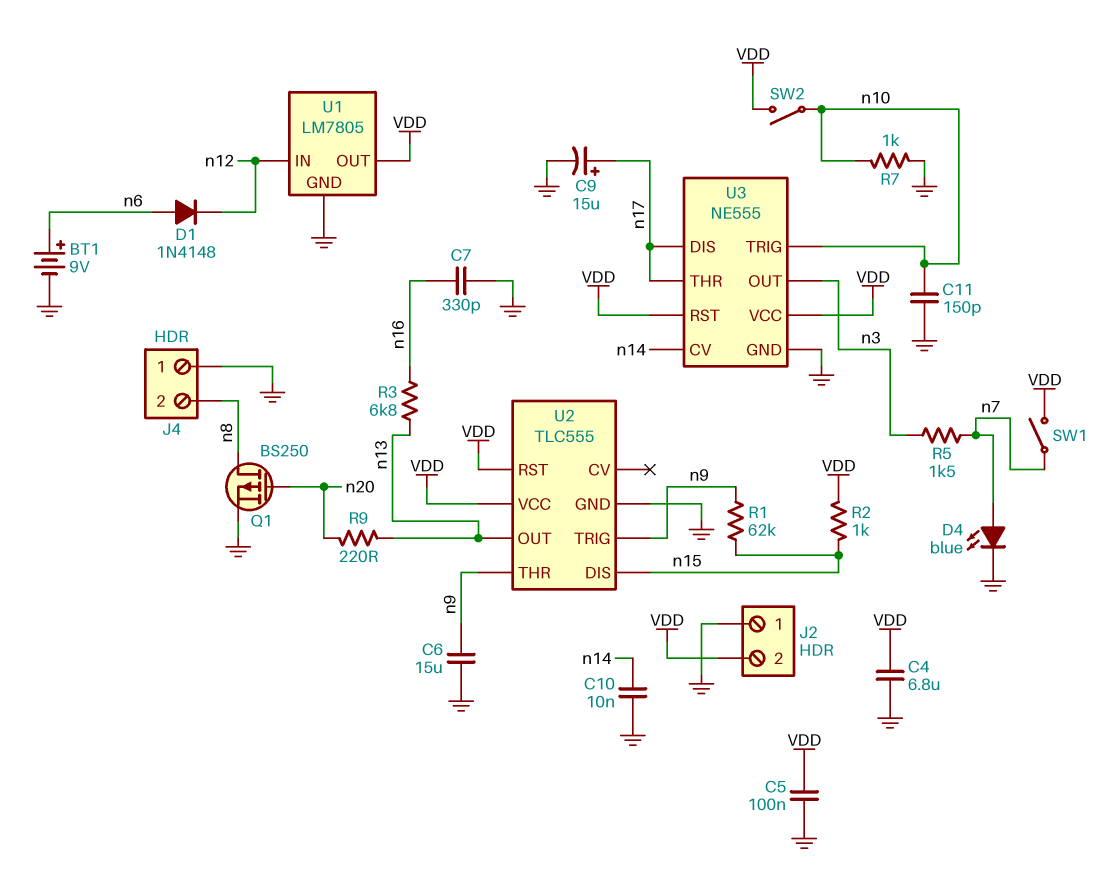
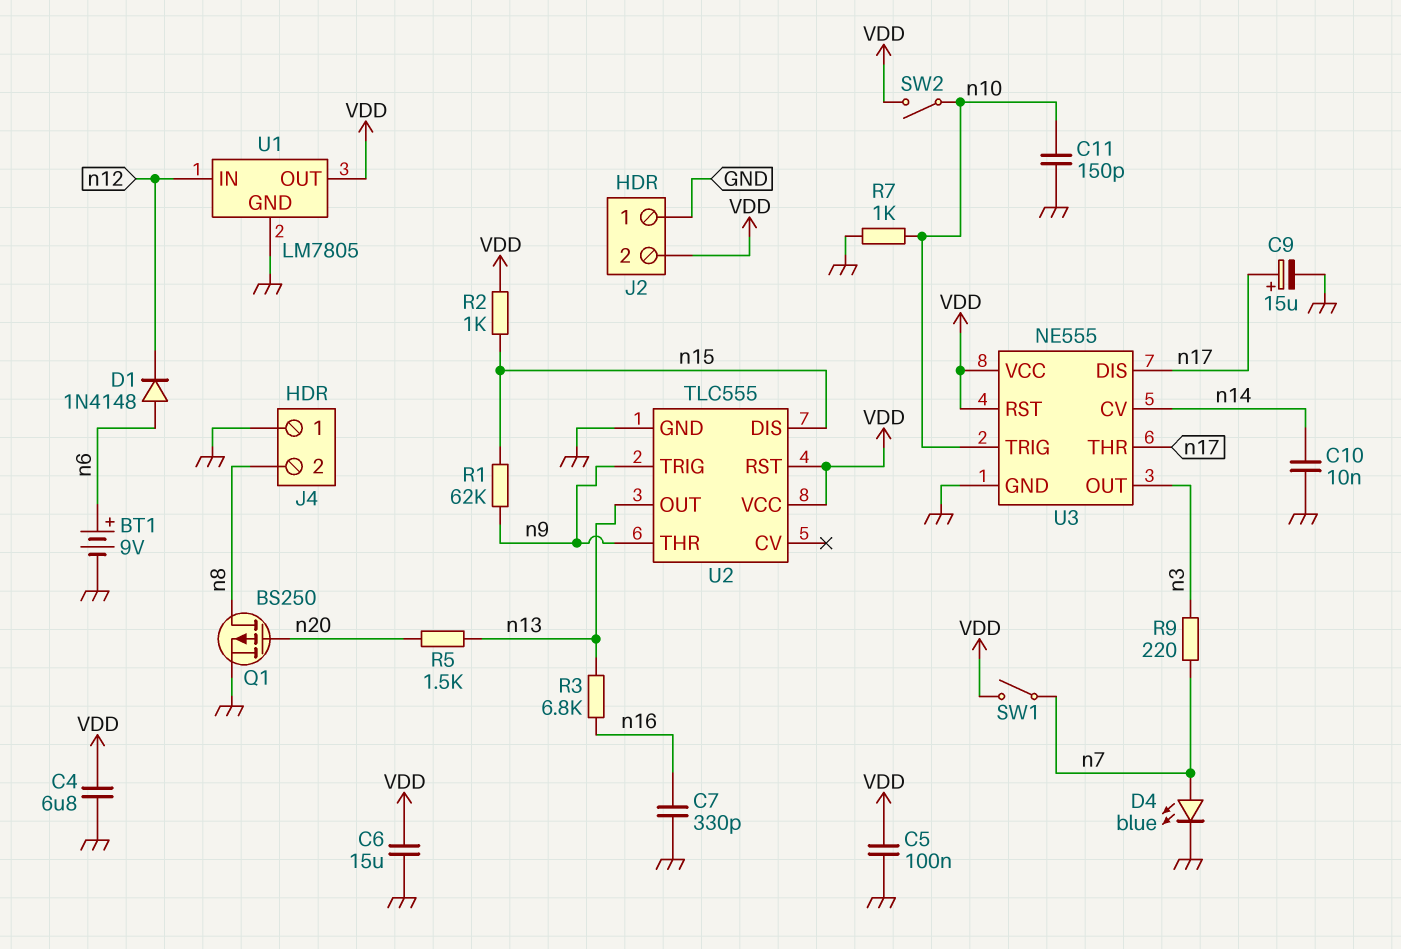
C6: 15uF (GND, n9) -> 15uF (GND, VDD)
R5: 1.5k (n3, n7) -> 1.5k (n13, n20)
R9: 220 (n13, n20) -> 220 (n3, n7)

